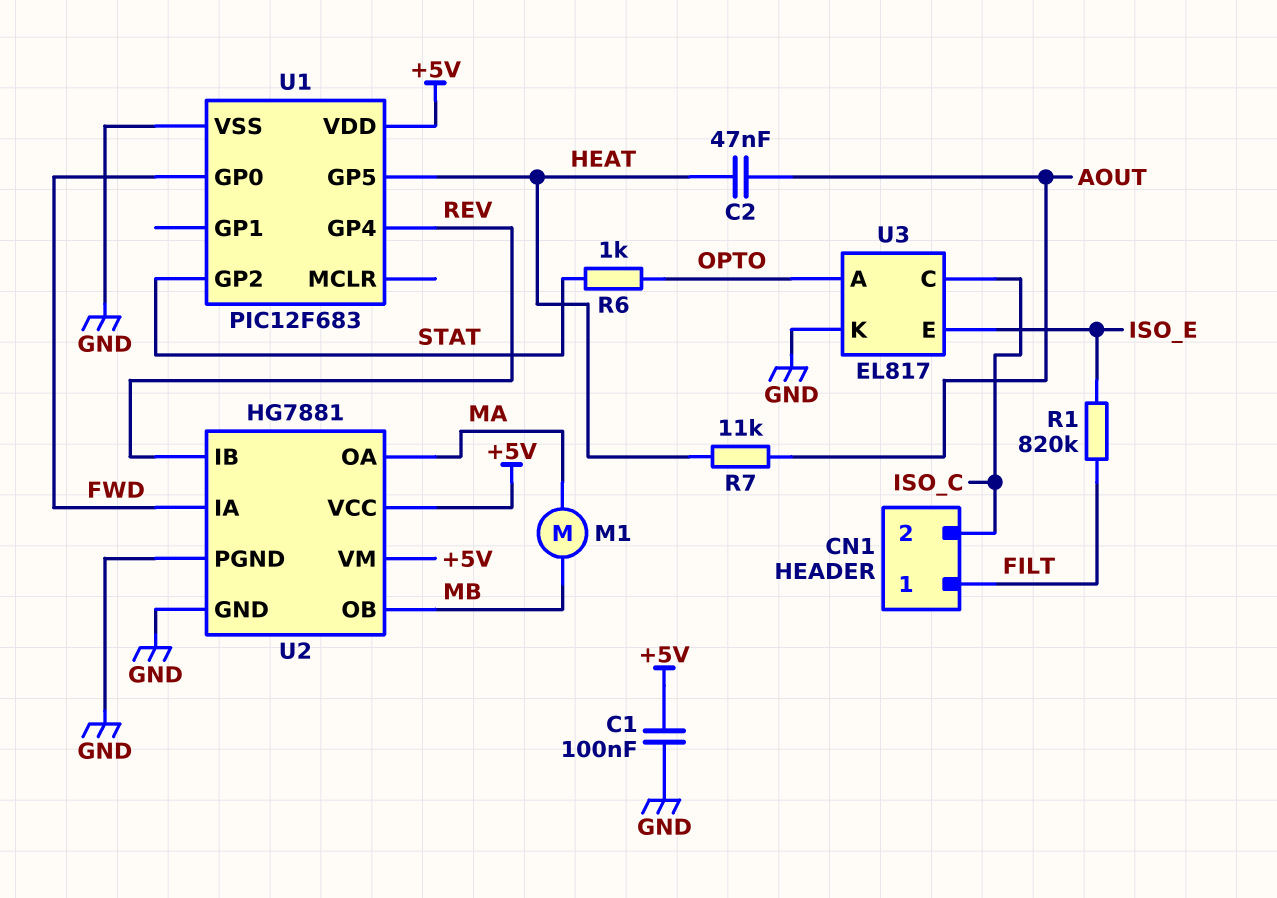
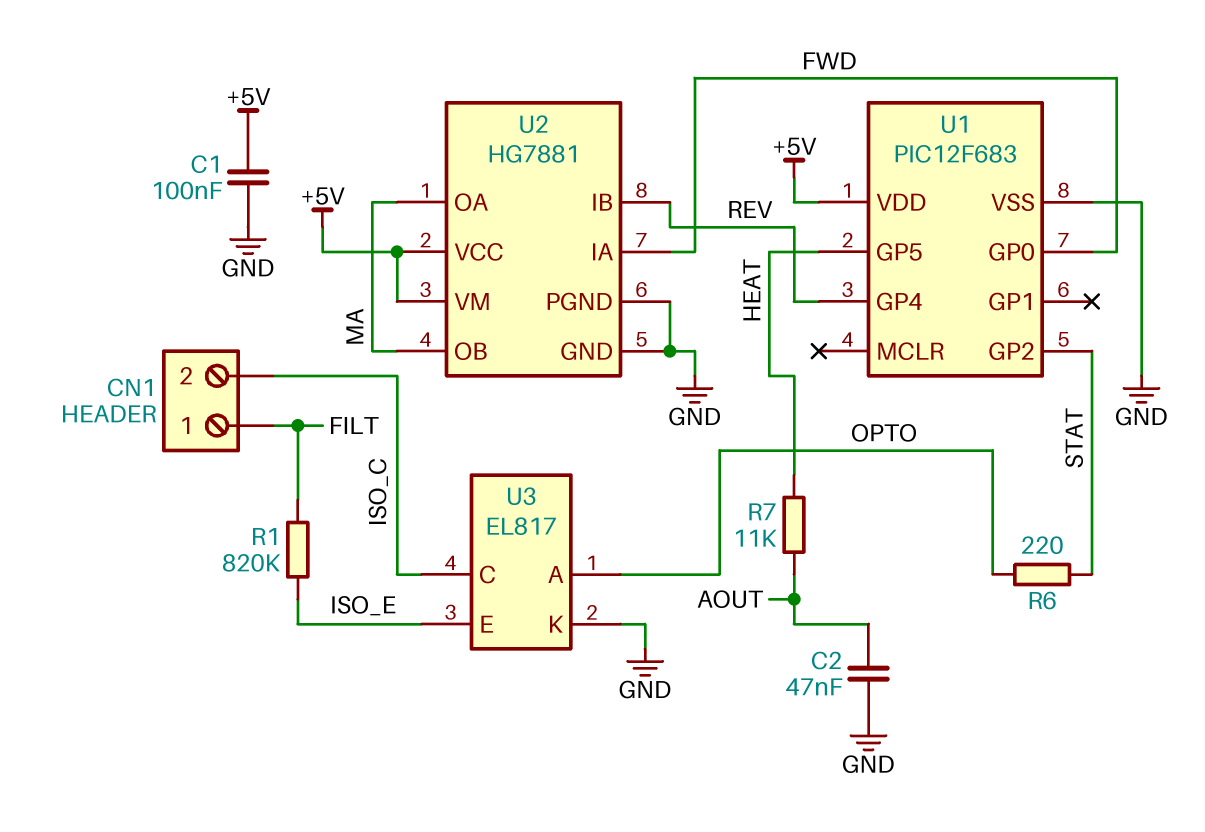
C2: 47nF (AOUT, HEAT) -> 47nF (AOUT, GND)
M1: motor (MA, MB) -> none
R6: 1k (OPTO, STAT) -> 220 (OPTO, STAT)
U2 pin OB: MB -> MA

